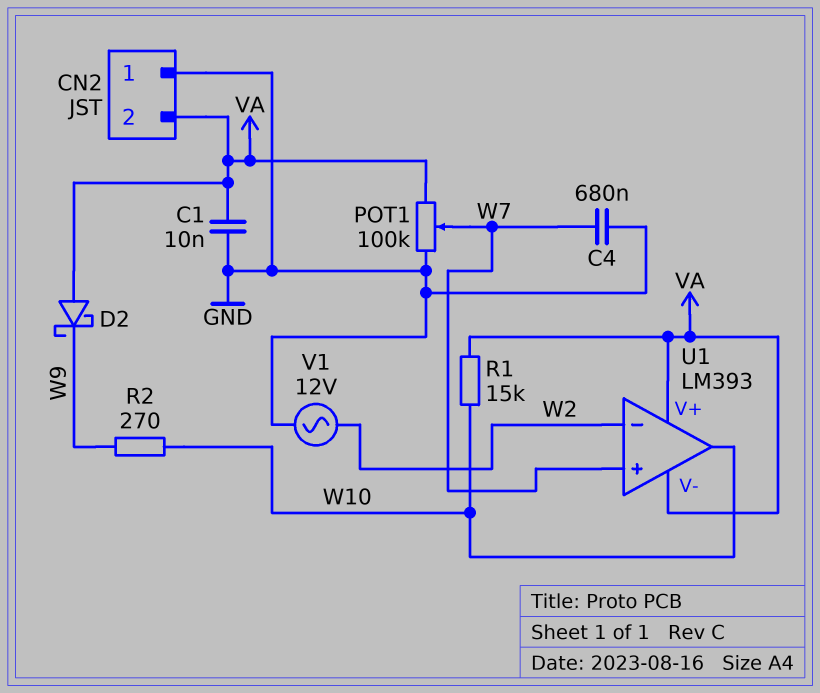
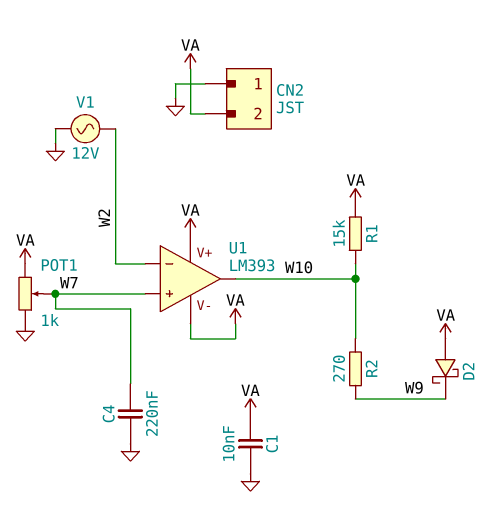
C4: 680nF (GND, W7) -> 220nF (GND, W7)
POT1: 100k (GND, VA, wiper W7) -> 1k (GND, VA, wiper W7)

